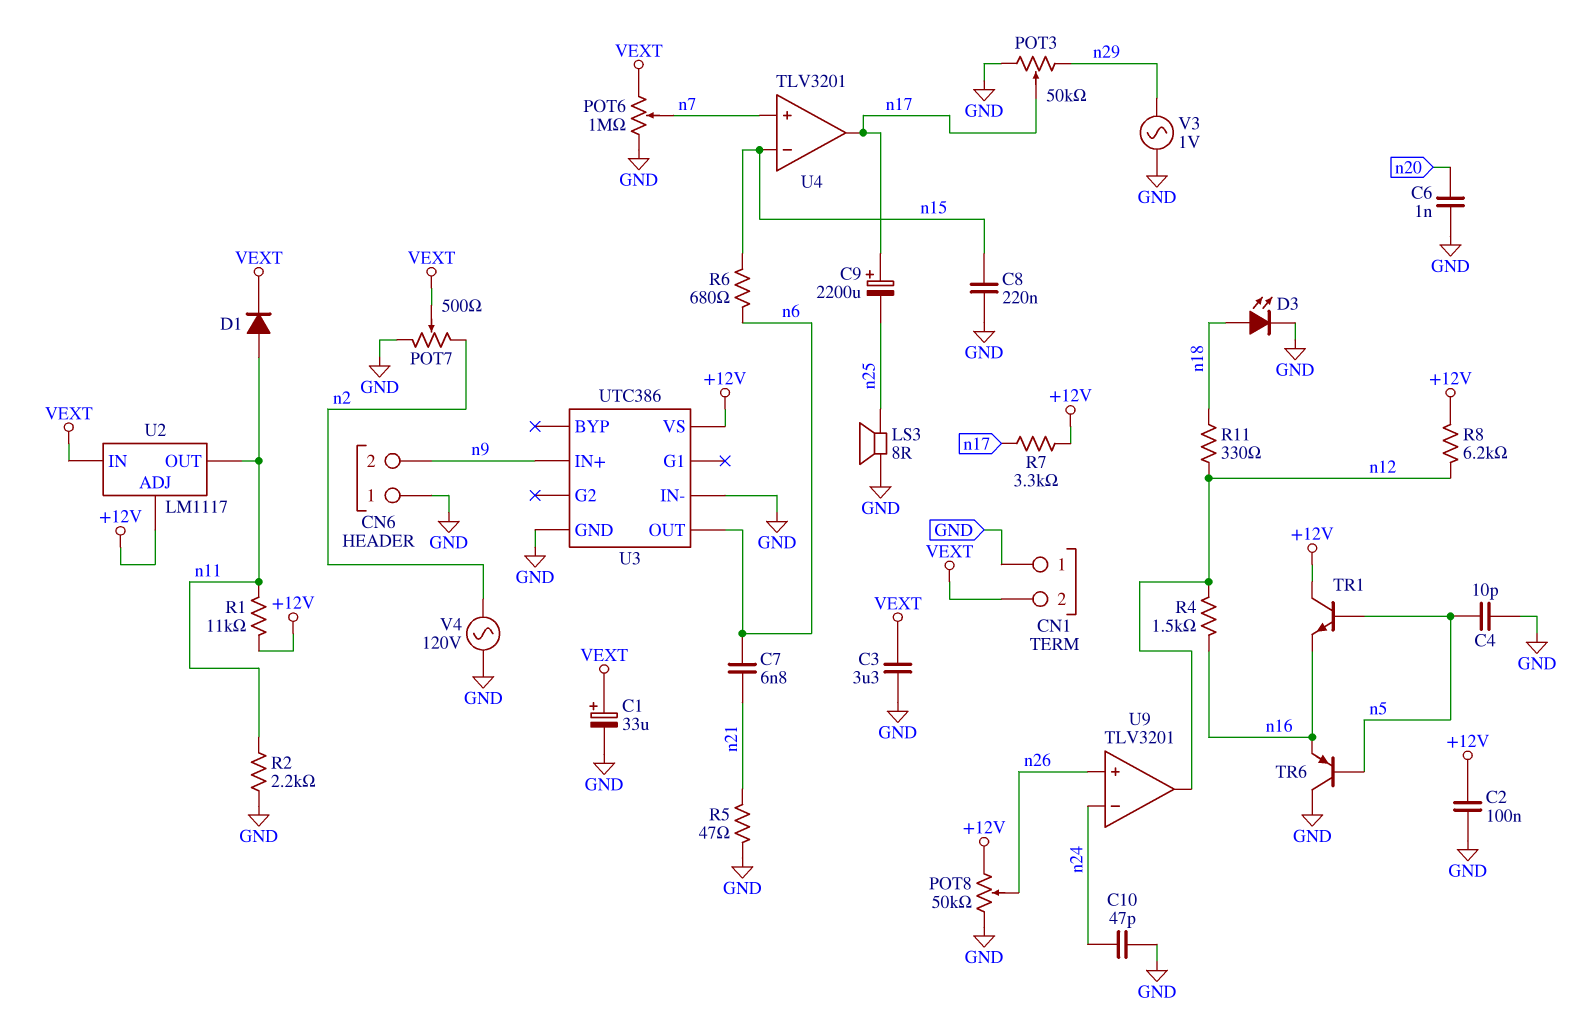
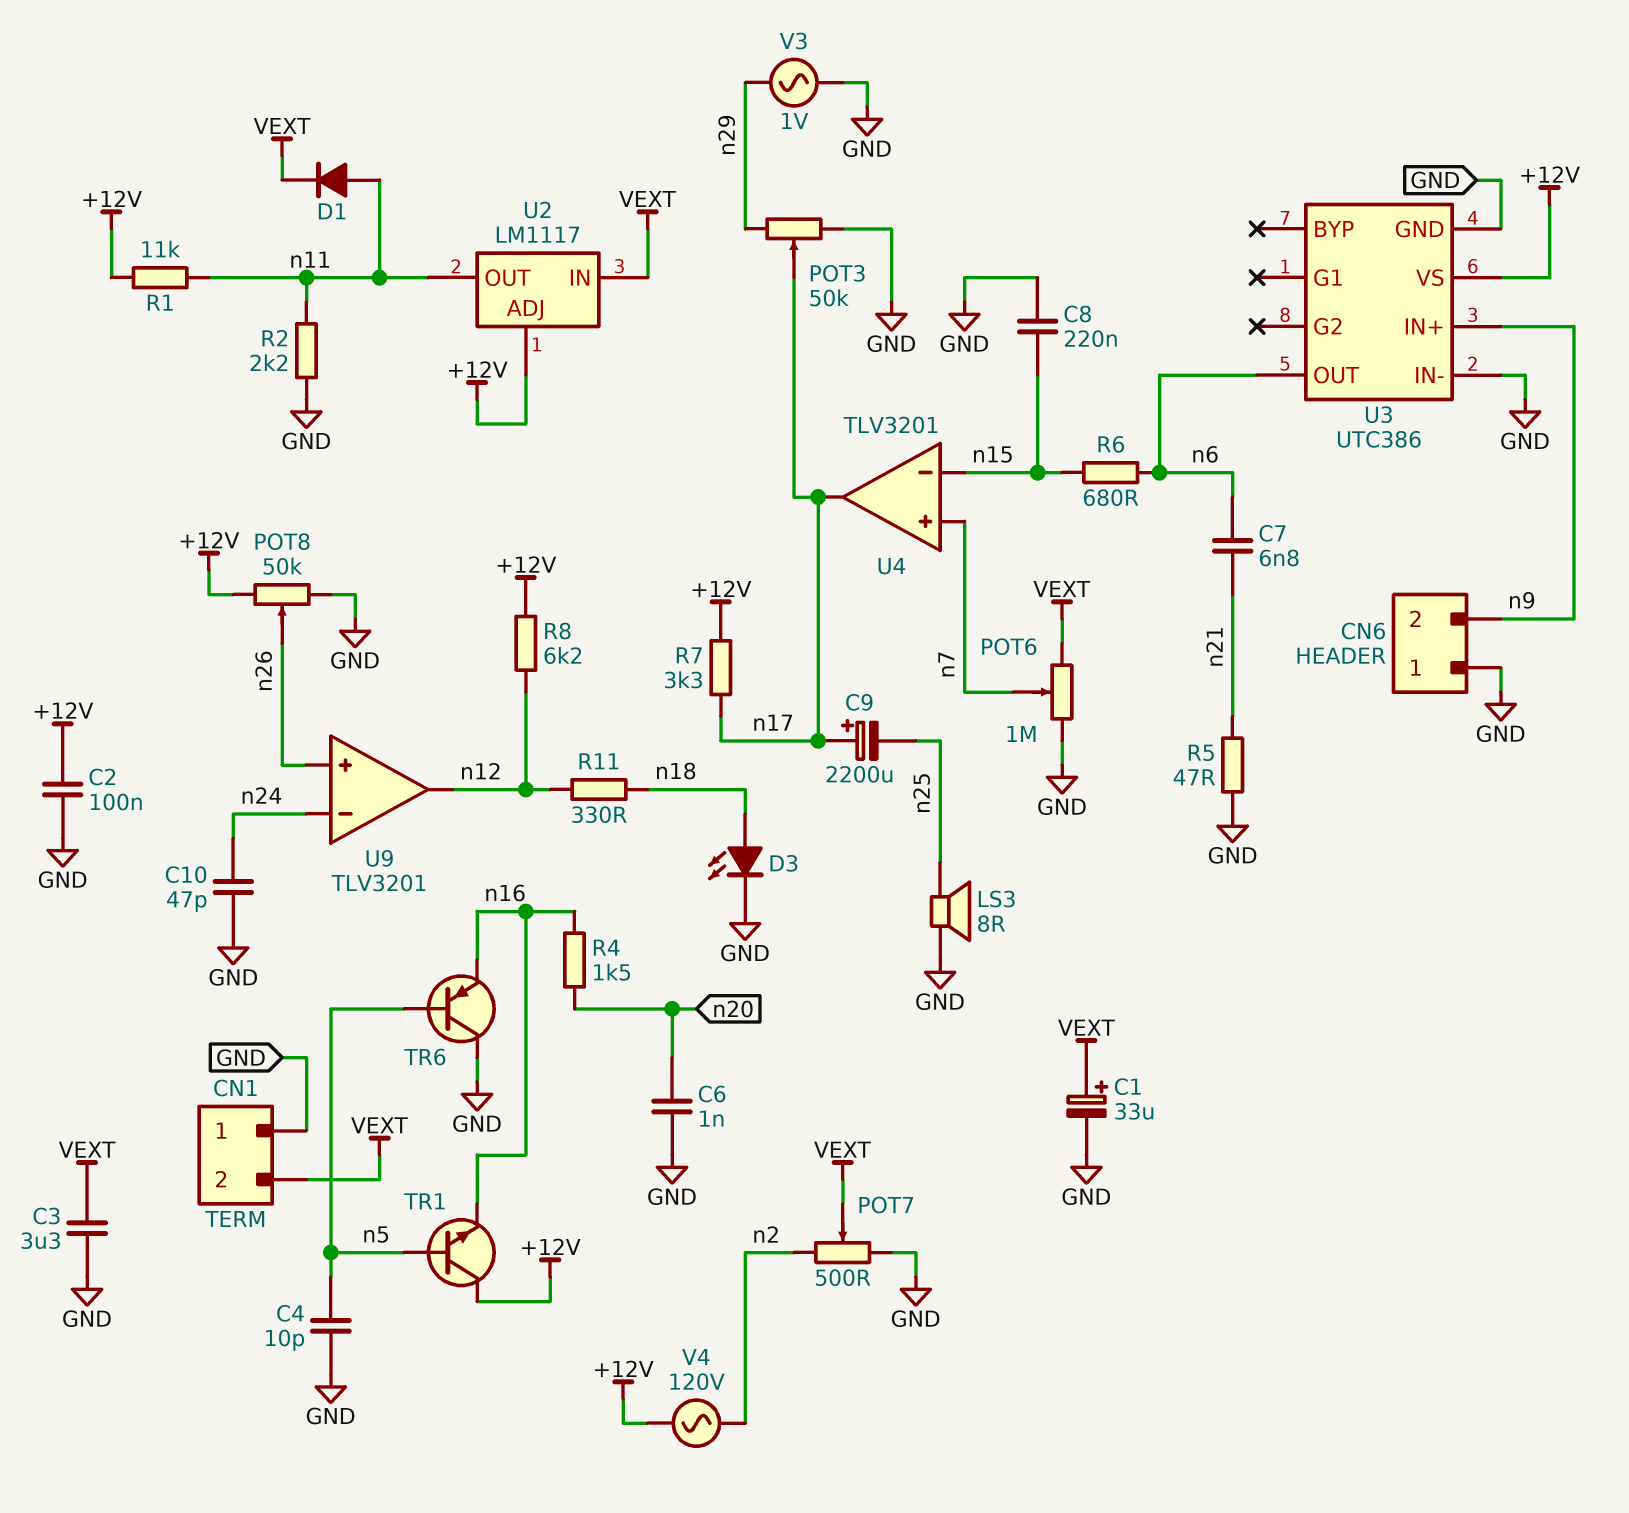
R4: 1.5k (n12, n16) -> 1.5k (n16, n20)
V4: AC 120V (GND, n2) -> AC 120V (+12V, n2)

